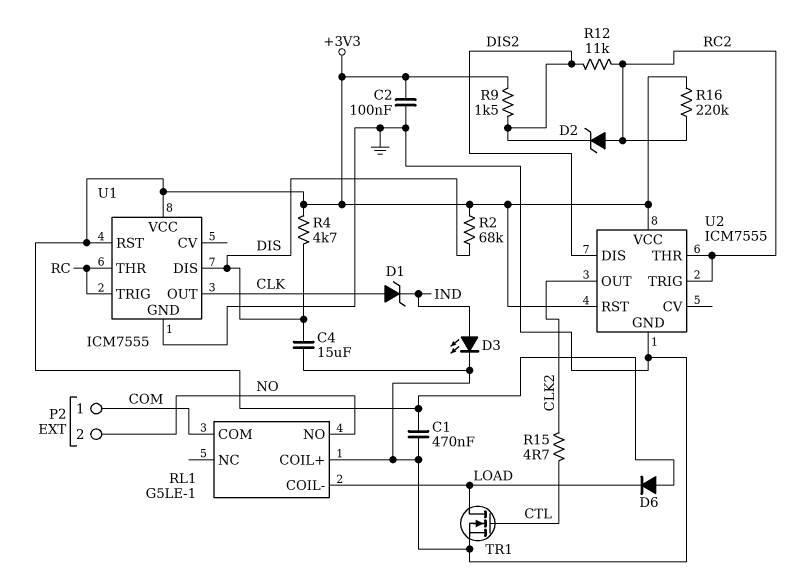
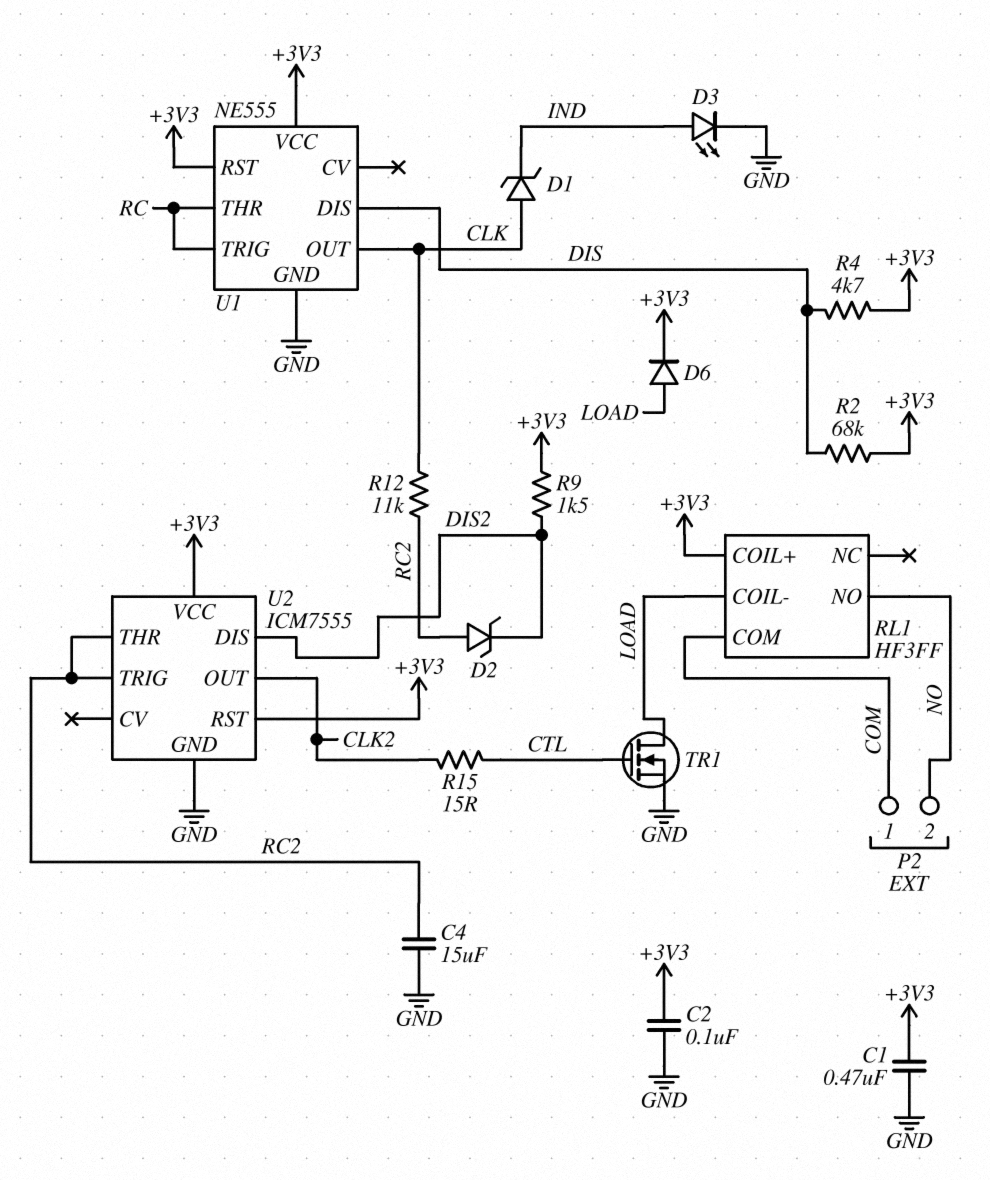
C4: 15uF (DIS, GND) -> 15uF (GND, RC2)
D6: diode (A +3V3, K LOAD) -> diode (A LOAD, K +3V3)
R12: 11k (DIS2, RC2) -> 11k (CLK, RC2)
R15: 4.7 (CLK2, CTL) -> 15 (CLK2, CTL)
R16: 220k (+3V3, RC2) -> none
RL1: G5LE-1 -> HF3FF
RL1 pin COIL+: GND -> +3V3
U1: ICM7555 -> NE555

